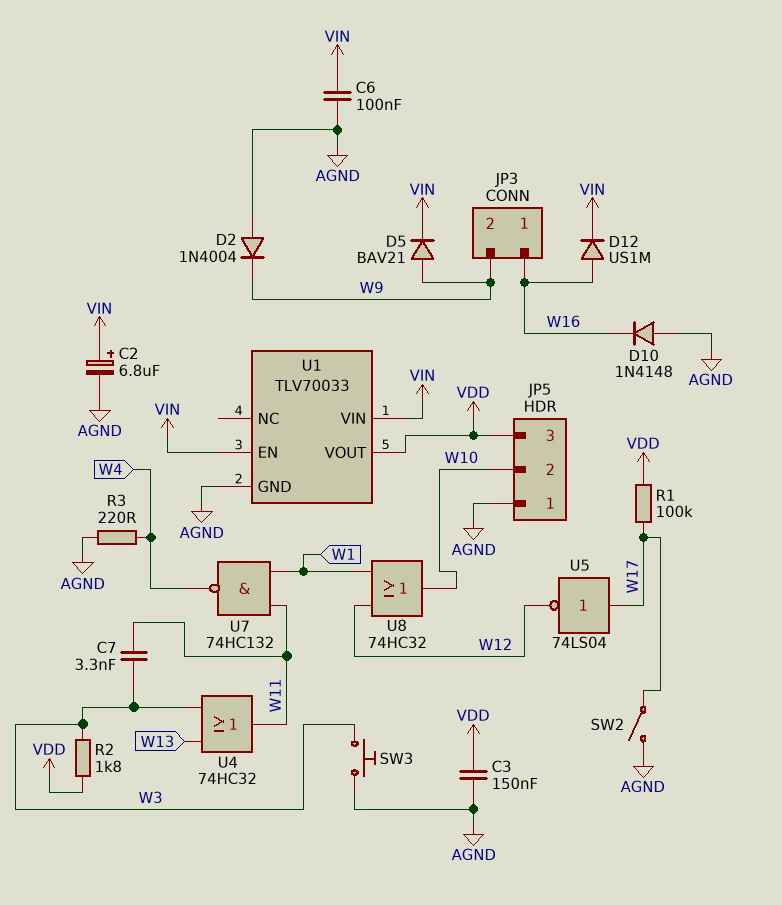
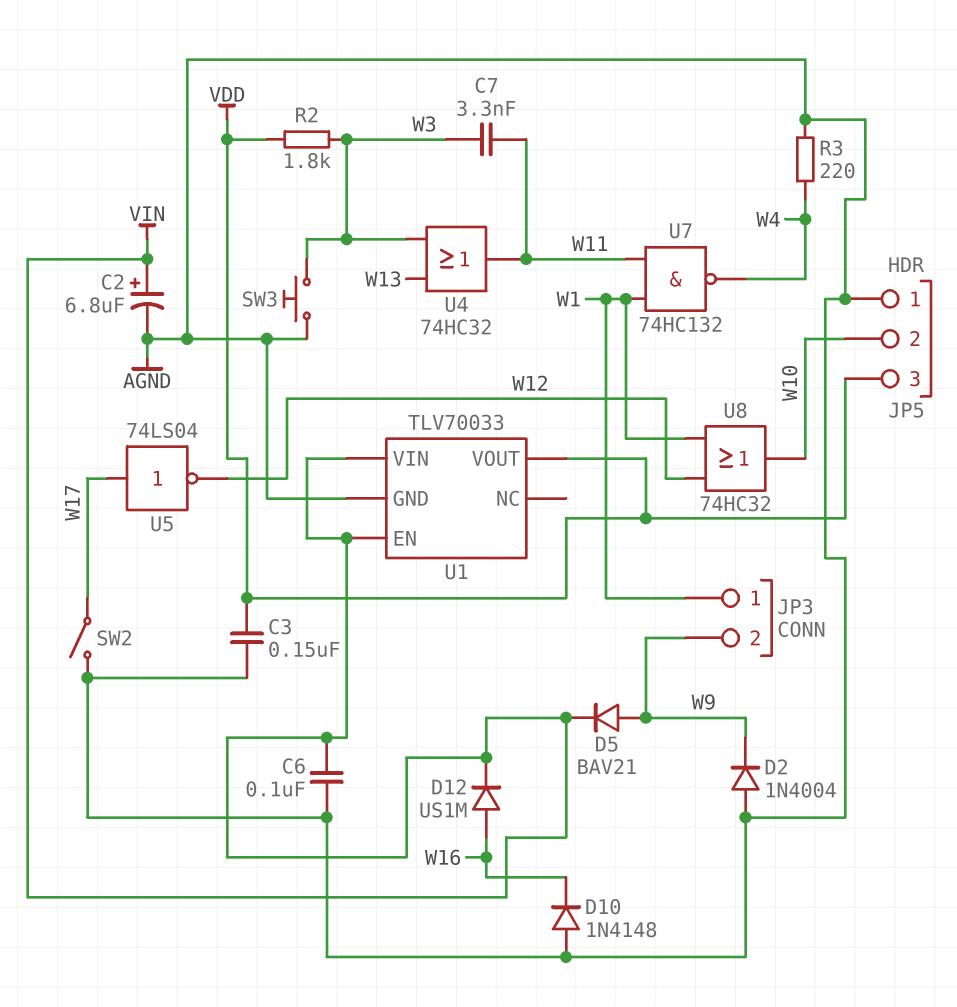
JP3 pin 1: W16 -> W1
R1: 100k (VDD, W17) -> none

